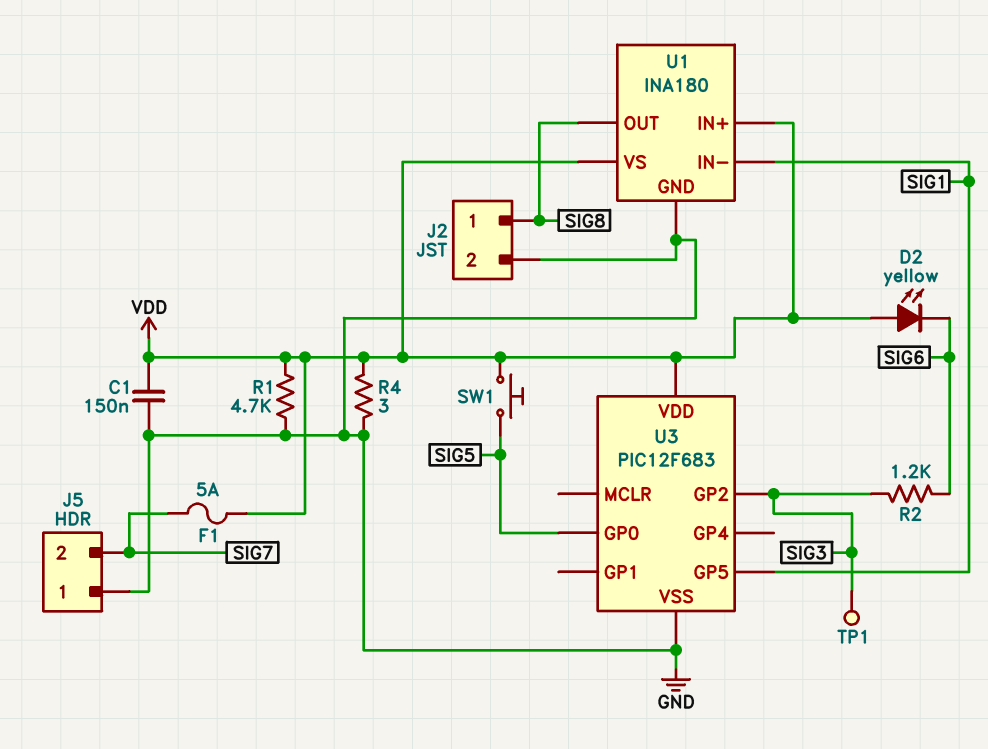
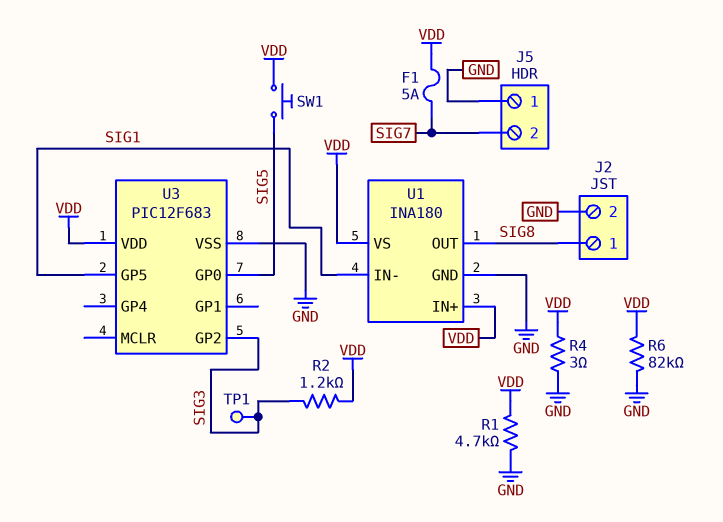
C1: 150nF (GND, VDD) -> none
D2: LED yellow (A VDD, K SIG6) -> none
R2: 1.2k (SIG3, SIG6) -> 1.2k (SIG3, VDD)
R6: none -> 82k (GND, VDD)

